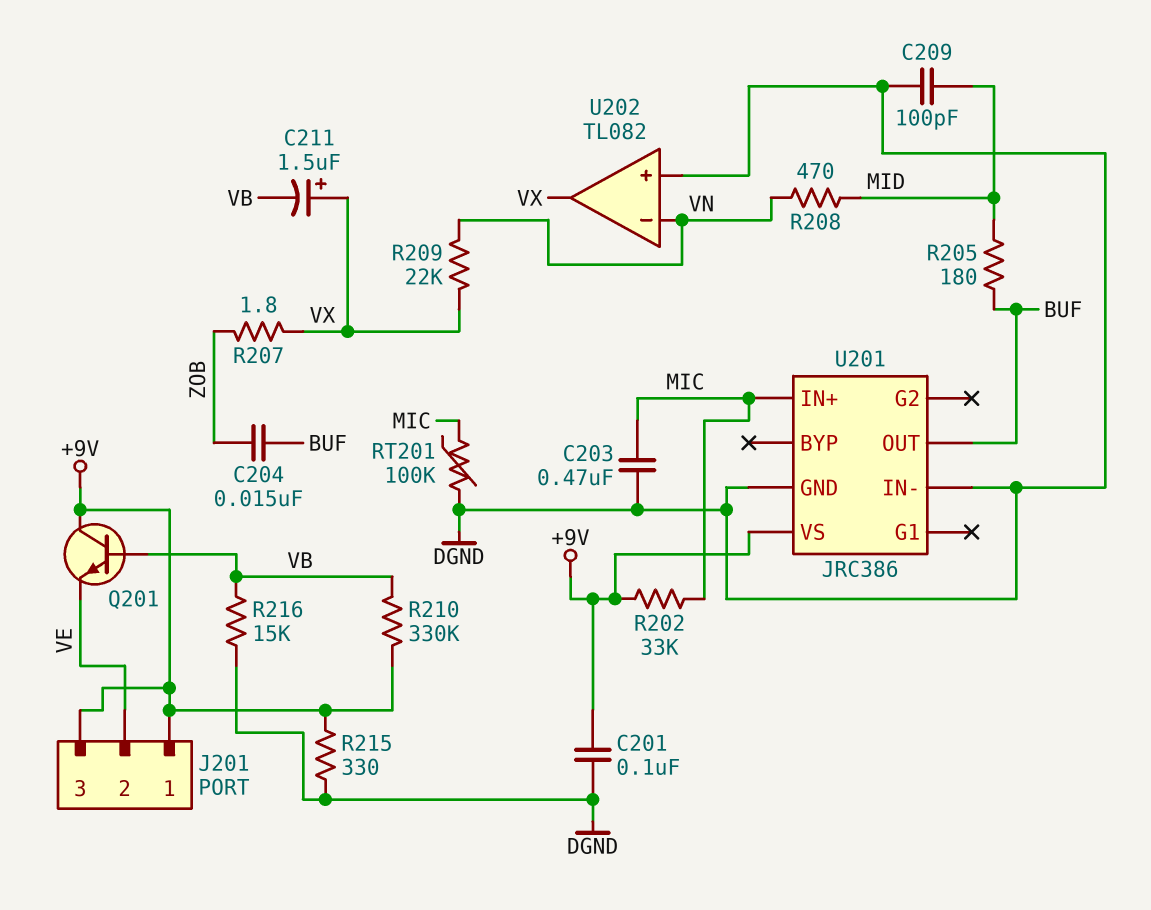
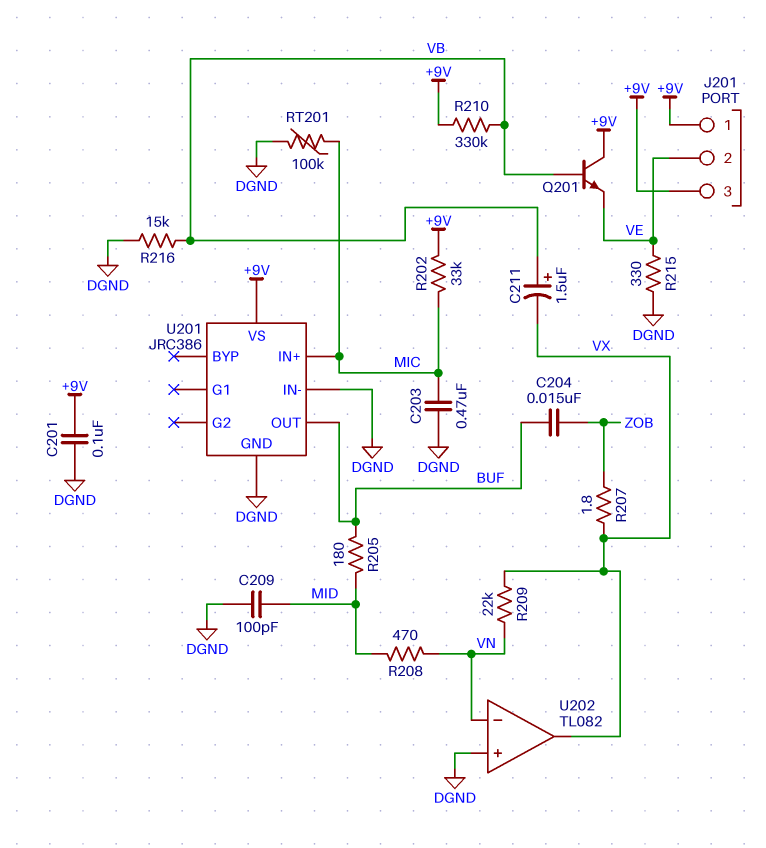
C211: 1.5uF (plus VX, minus VB) -> 1.5uF (plus VB, minus VX)
R215: 330 (+9V, DGND) -> 330 (DGND, VE)

